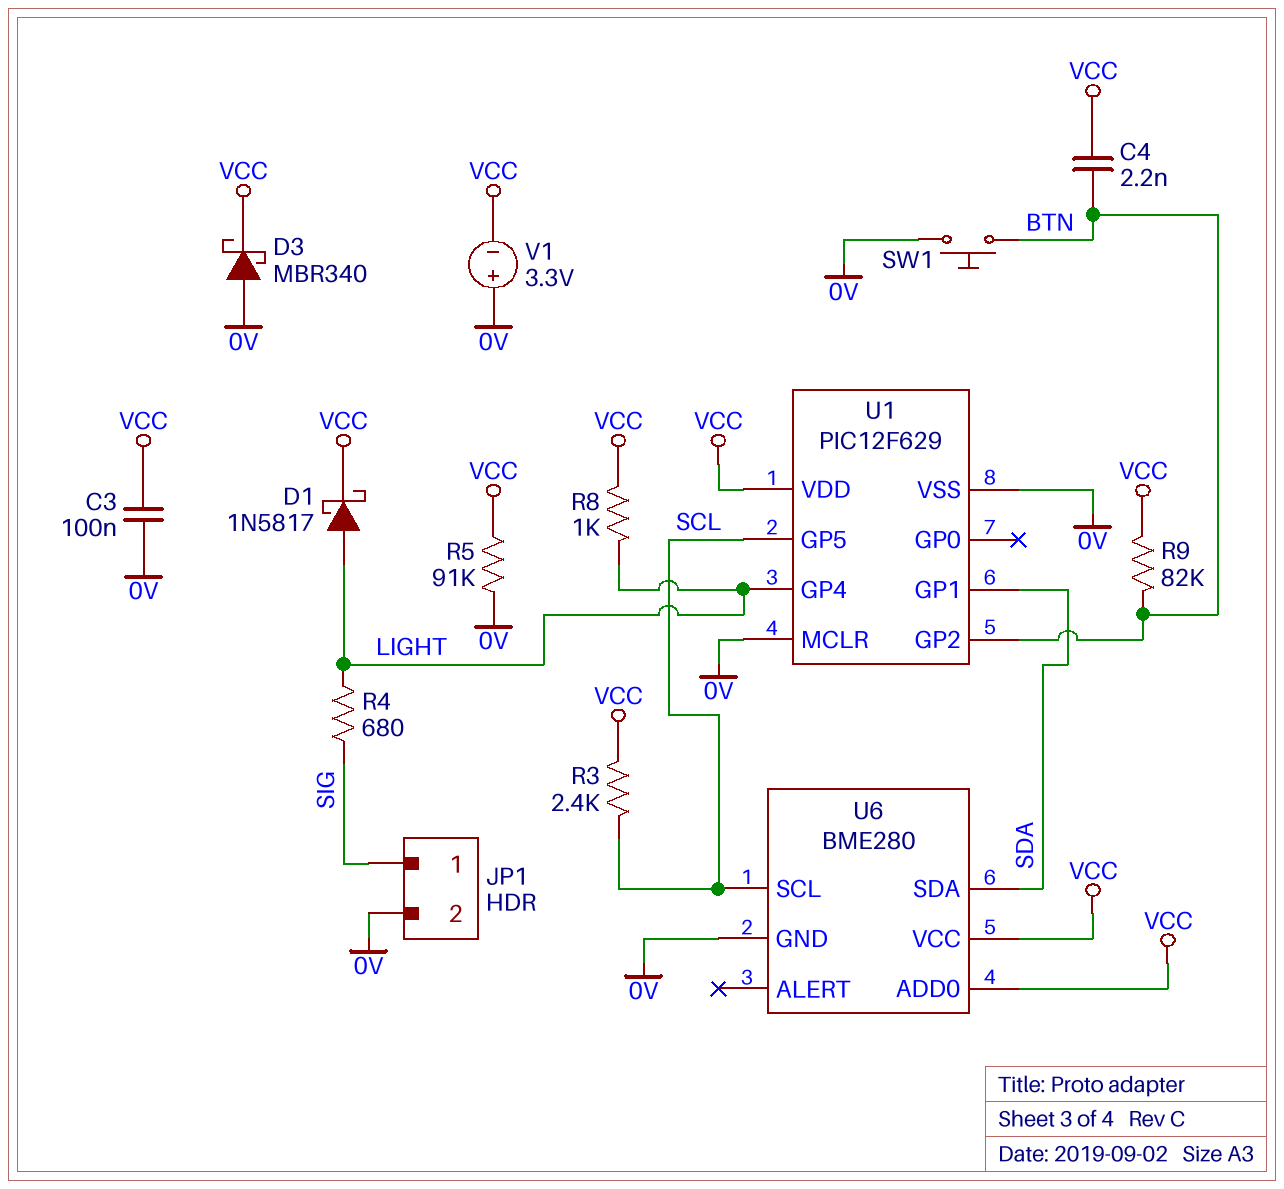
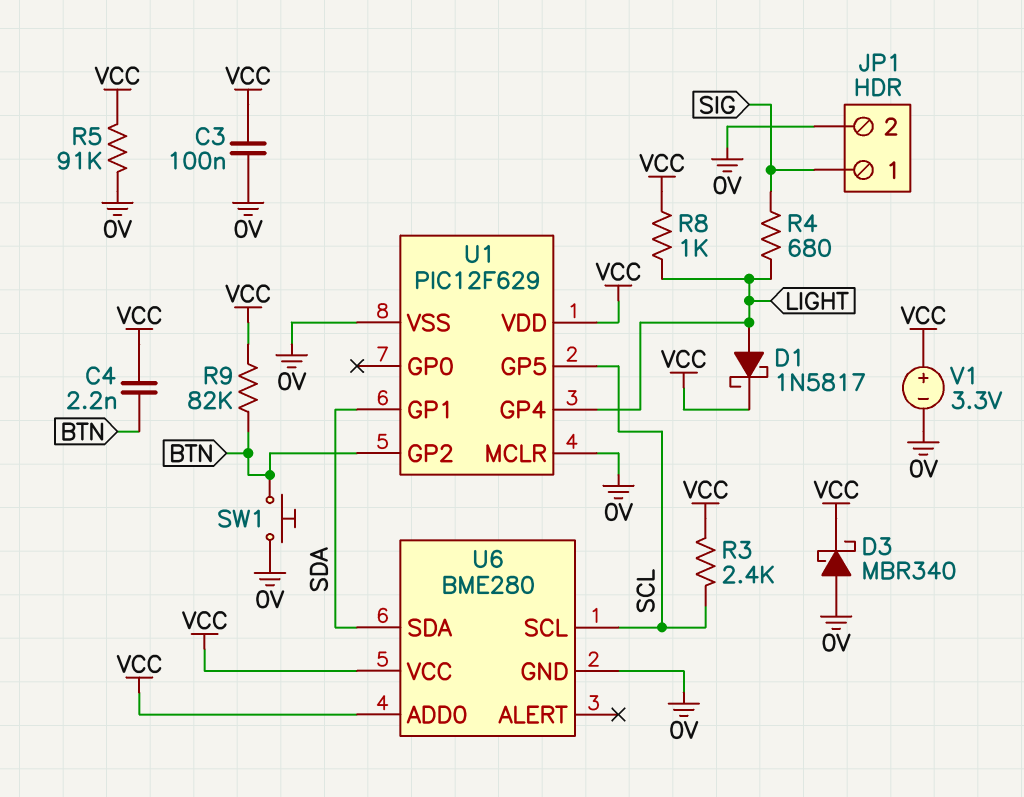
V1: 3.3V (plus 0V, minus VCC) -> 3.3V (plus VCC, minus 0V)

